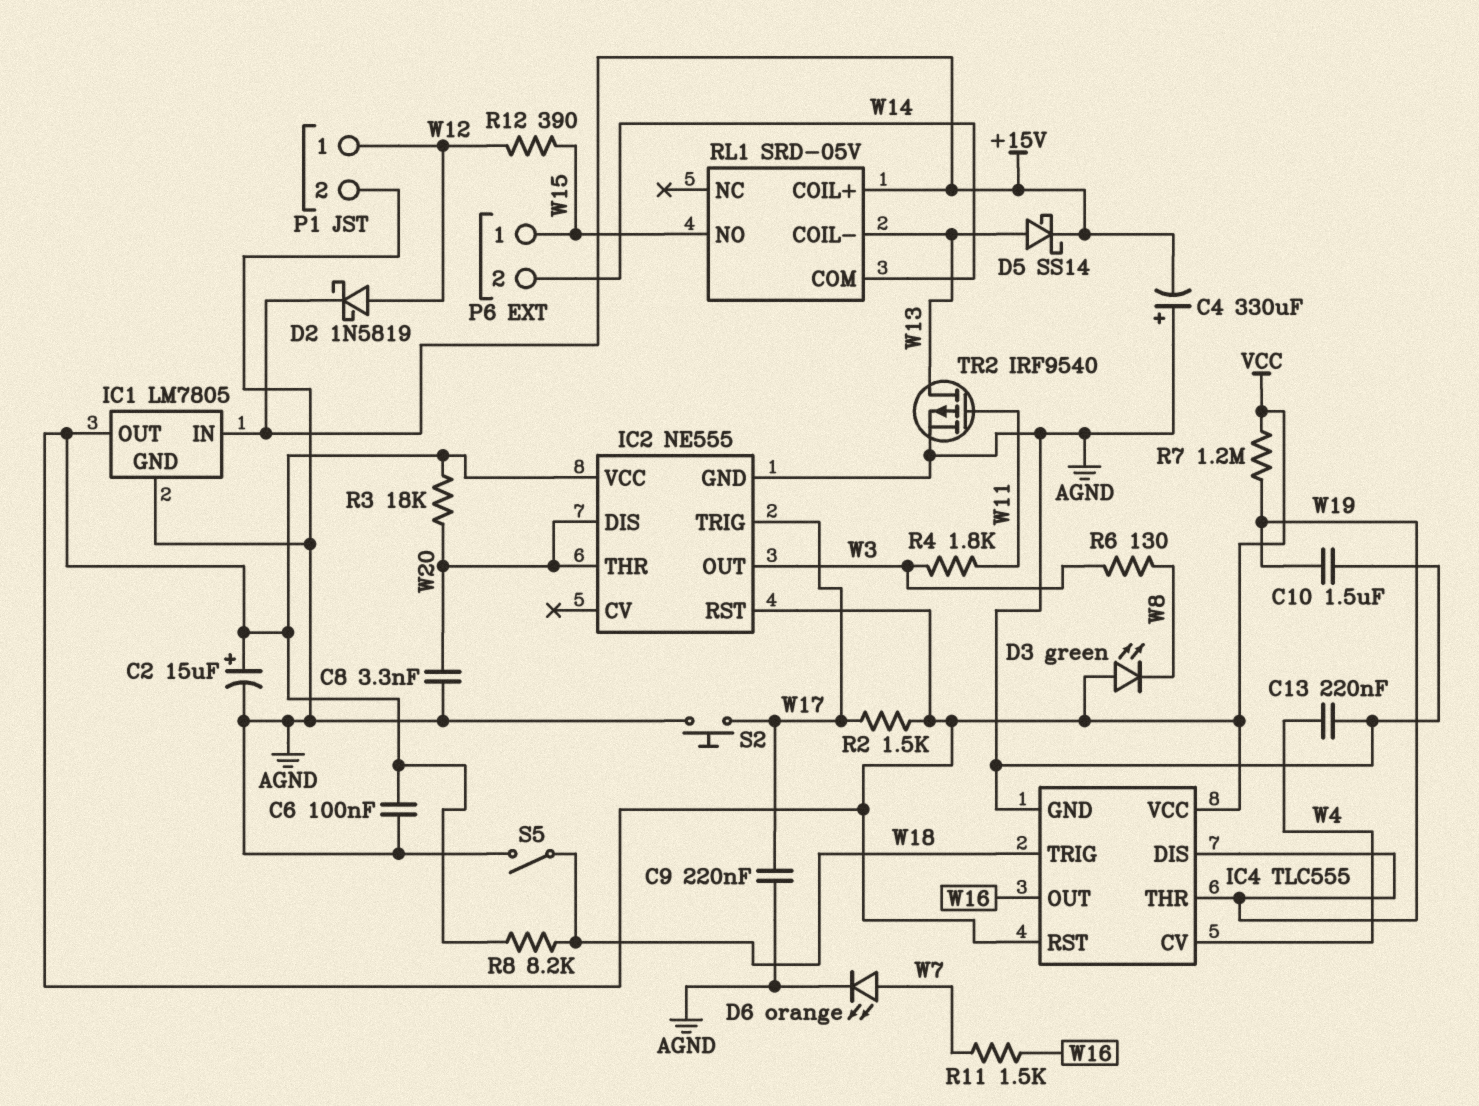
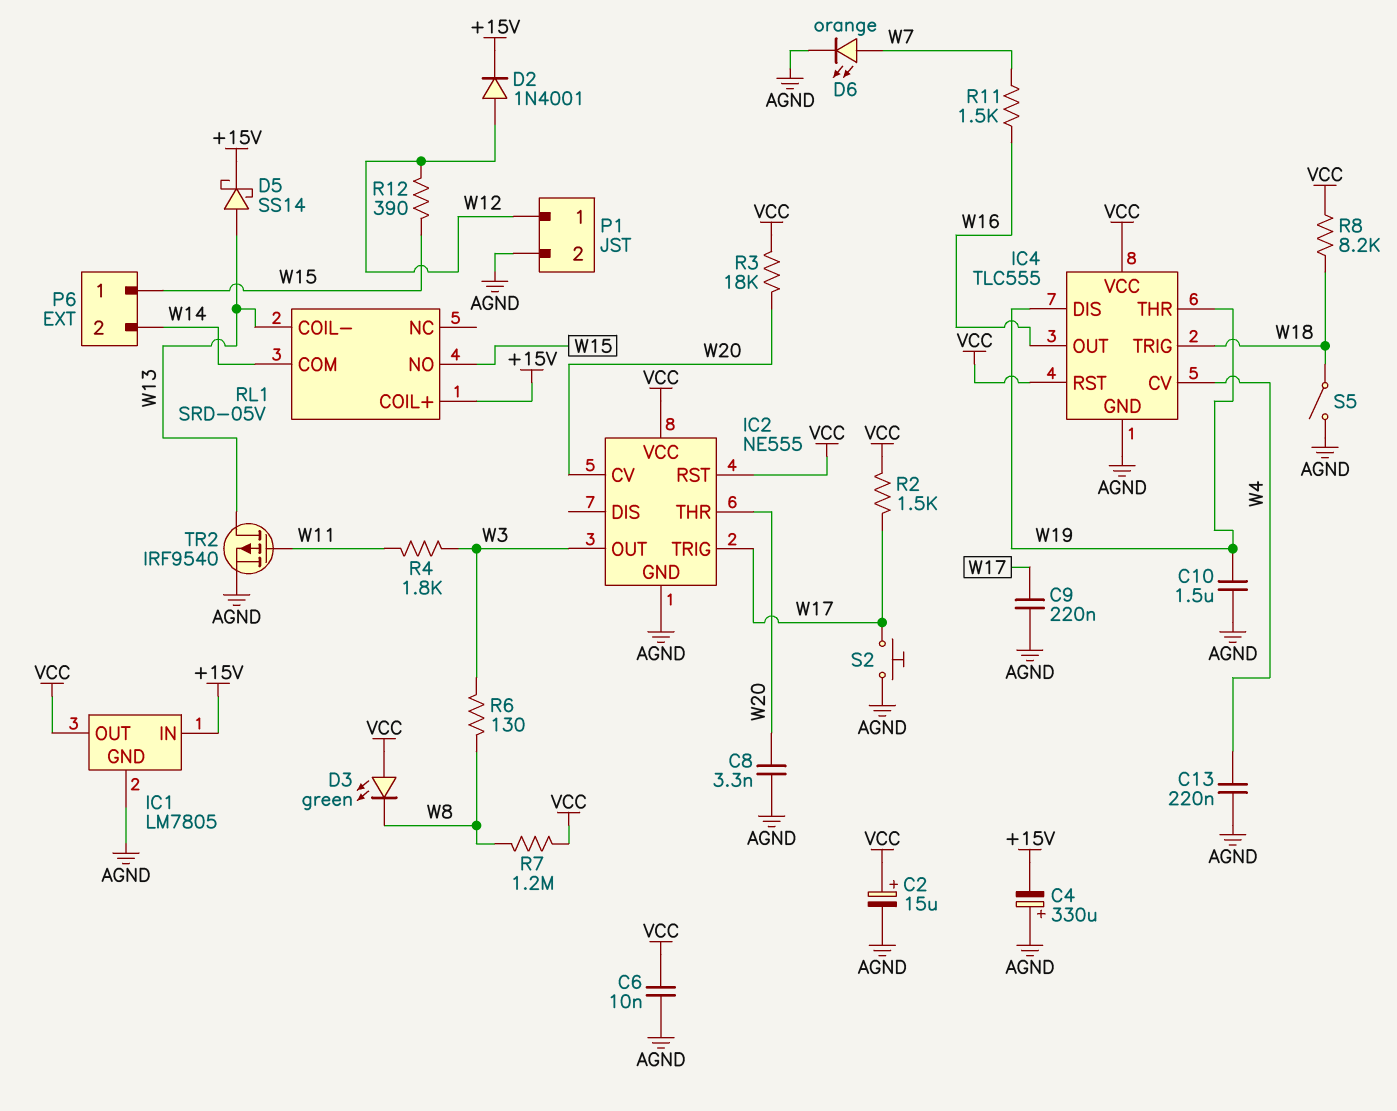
C6: 100nF (AGND, VCC) -> 10nF (AGND, VCC)
D2: schottky 1N5819 (A W12, K +15V) -> diode 1N4001 (A W12, K +15V)
IC2 pin CV: none -> W20
IC2 pin DIS: W20 -> none
R7: 1.2M (VCC, W19) -> 1.2M (VCC, W8)

